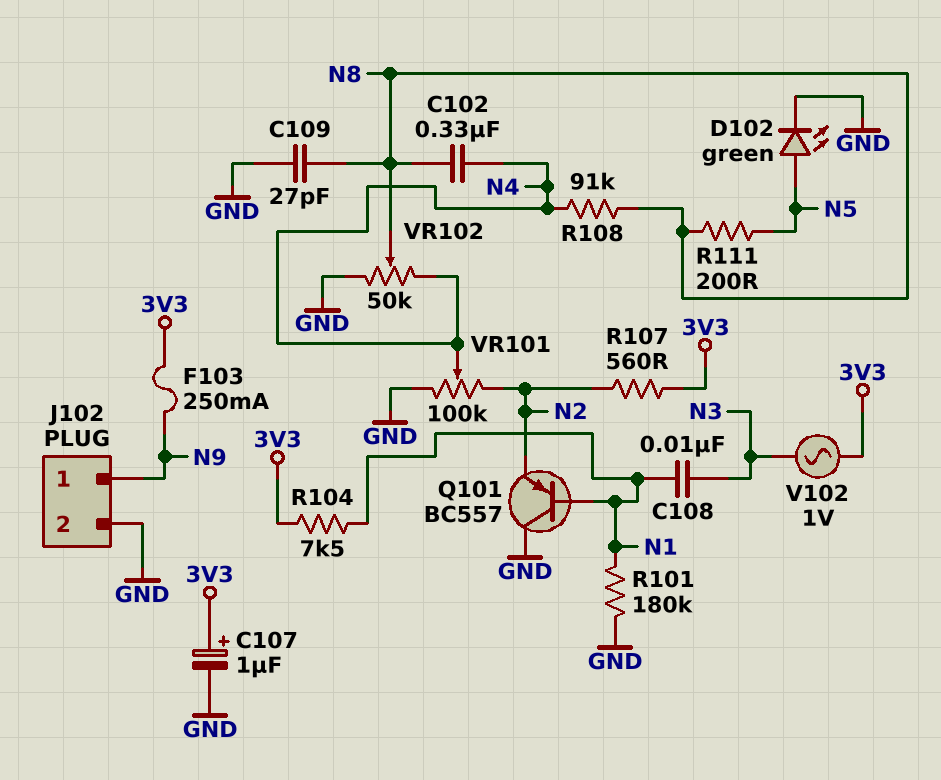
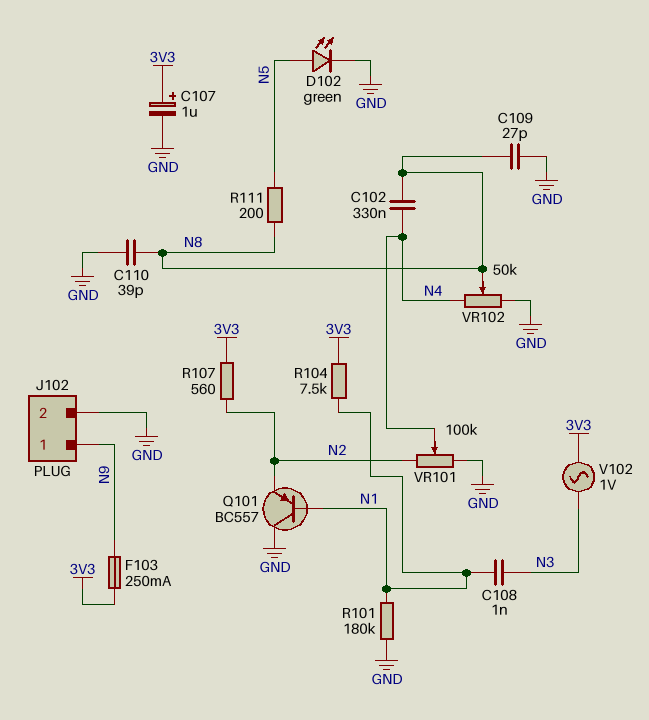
C108: 10nF (N1, N3) -> 1nF (N1, N3)
C110: none -> 39pF (GND, N8)
R108: 91k (N4, N8) -> none

